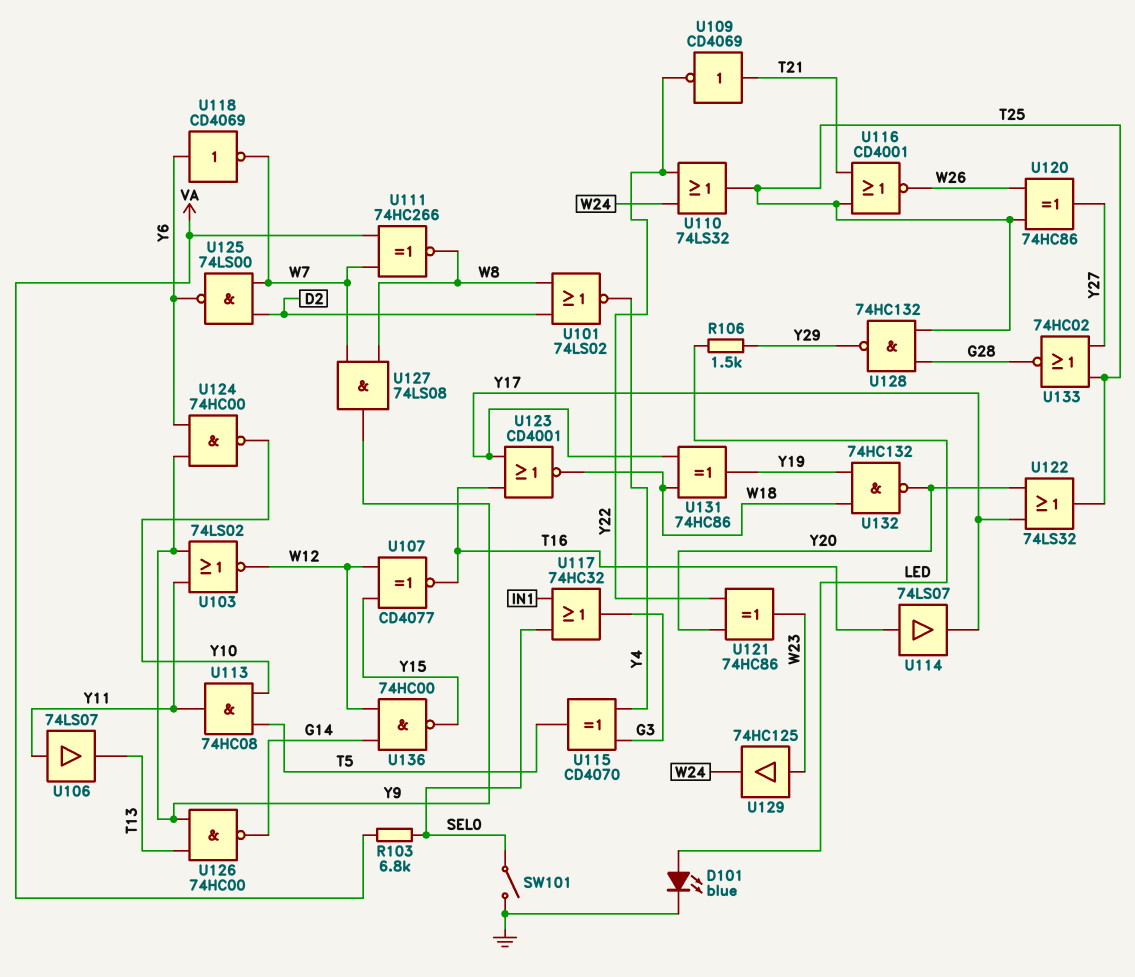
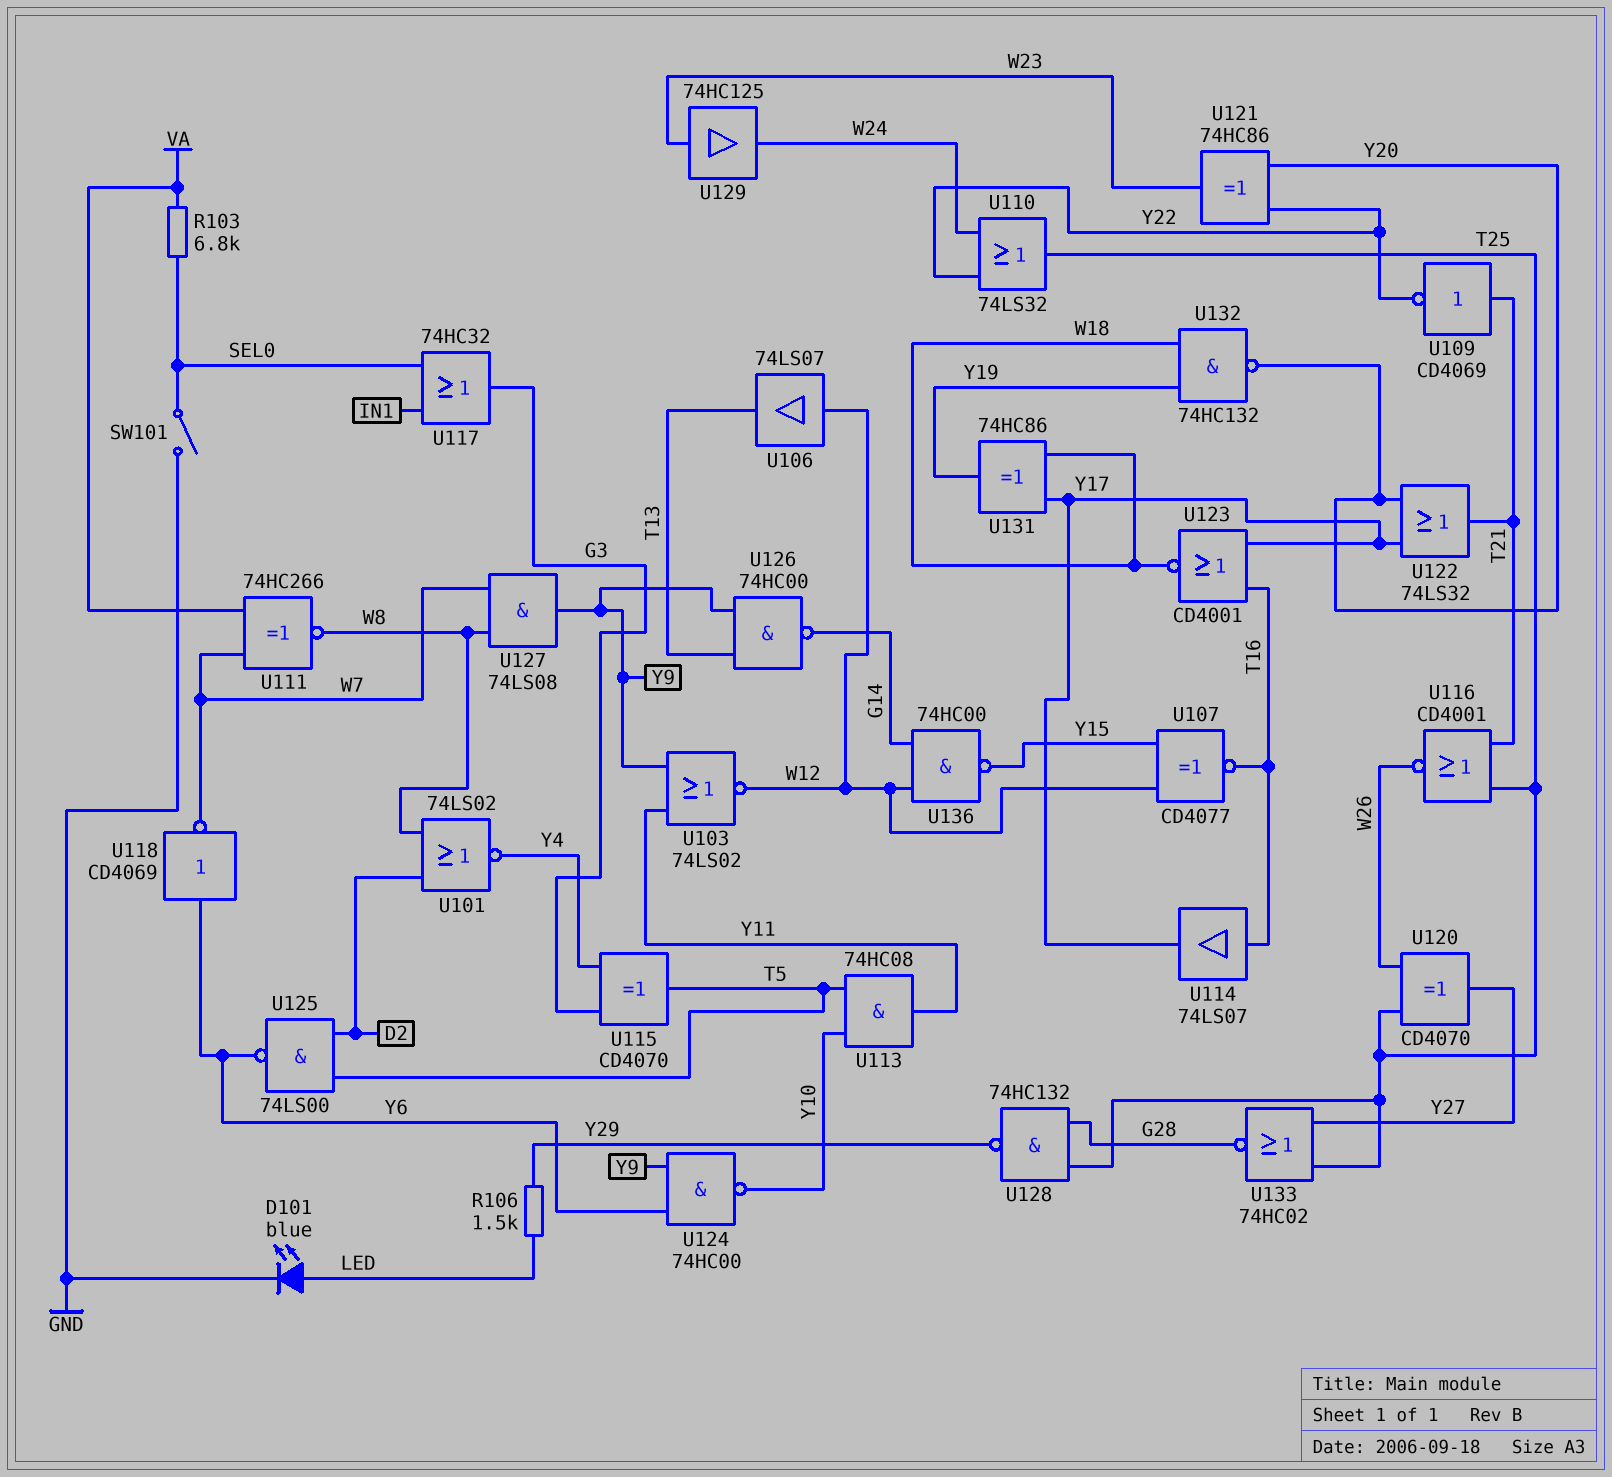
U106: buffer 74LS07 (in Y11, out T13) -> buffer 74LS07 (in W12, out T13)
U120: XOR 74HC86 (in T25, in W26, out Y27) -> XOR CD4070 (in T25, in W26, out Y27)
U122: OR 74LS32 (in Y17, in Y20, out T25) -> OR 74LS32 (in Y17, in Y20, out T21)
U125: NAND 74LS00 (in D2, in W7, out Y6) -> NAND 74LS00 (in D2, in T5, out Y6)

